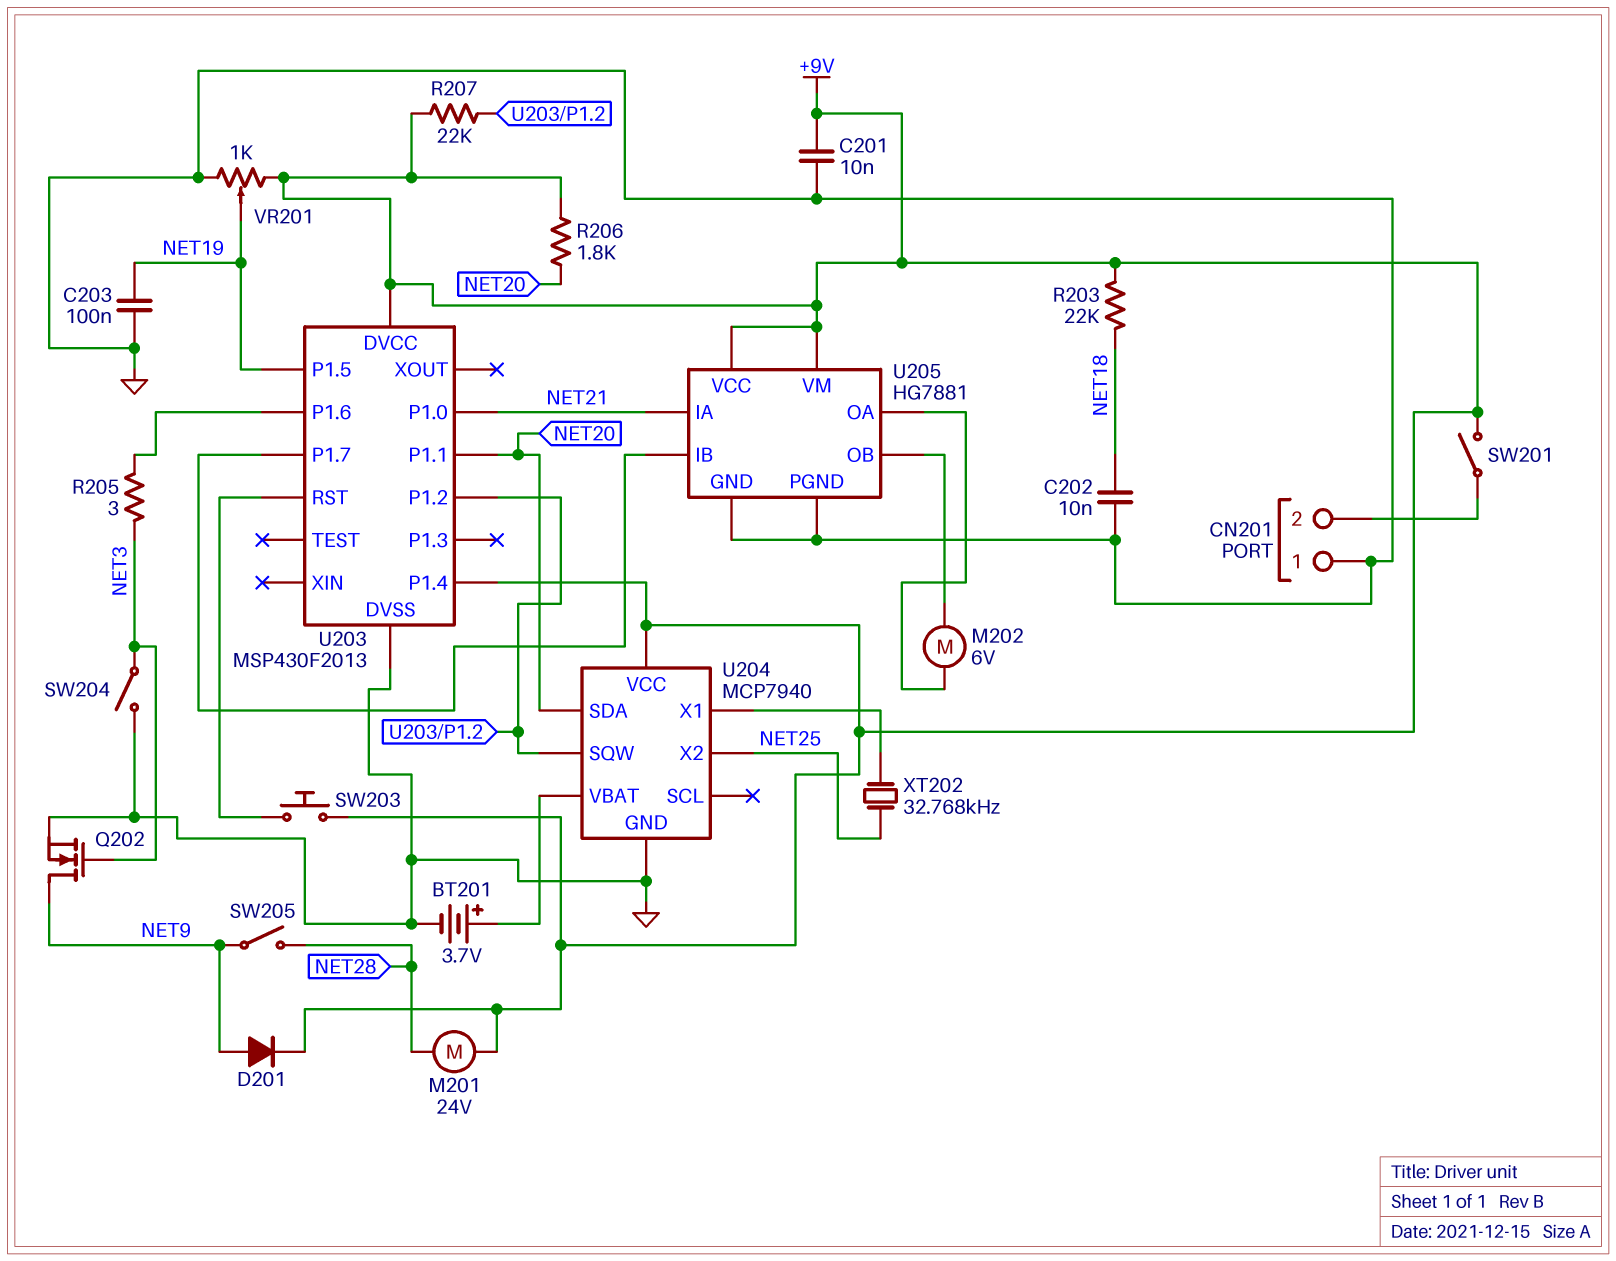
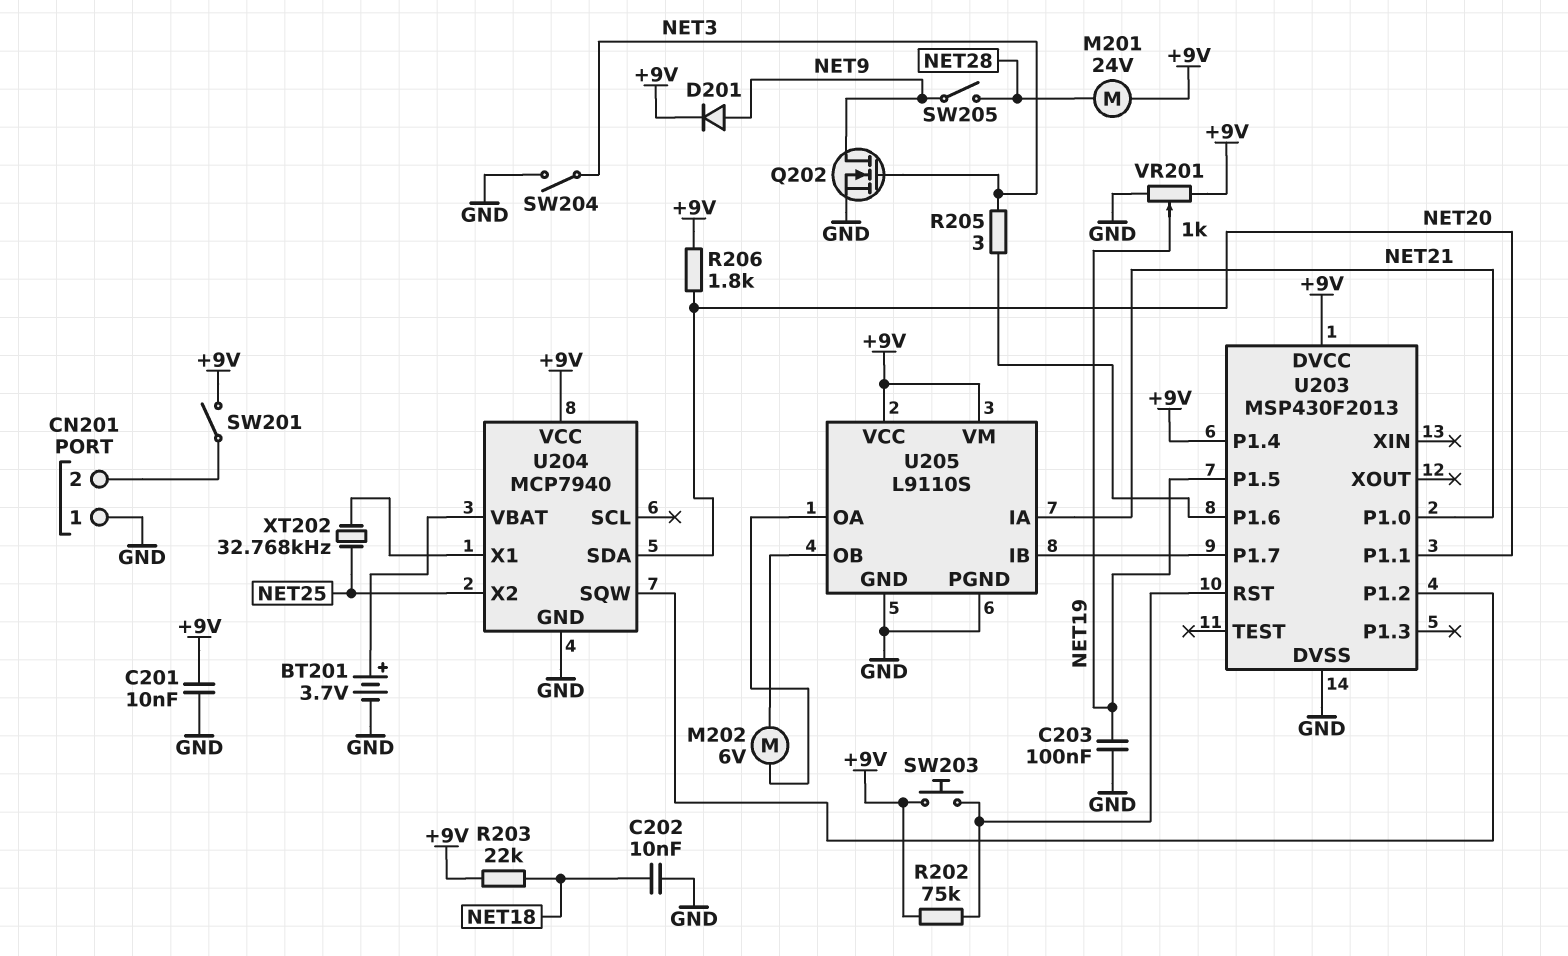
R202: none -> 75k (+9V, U203/RST)
R207: 22k (+9V, U203/P1.2) -> none
U205: HG7881 -> L9110S

